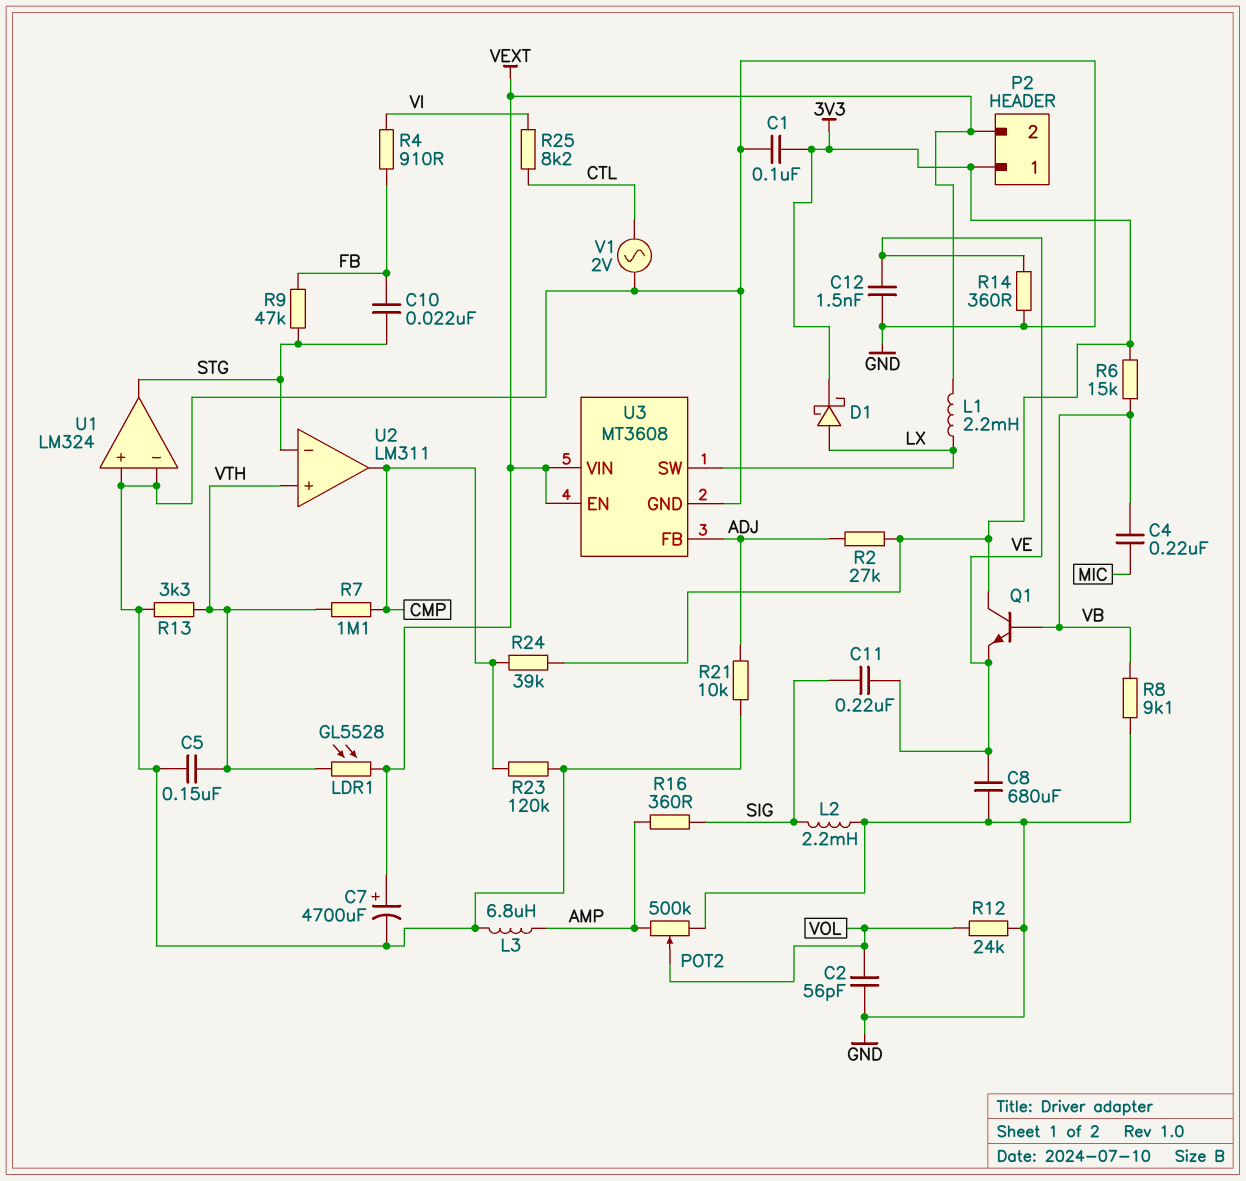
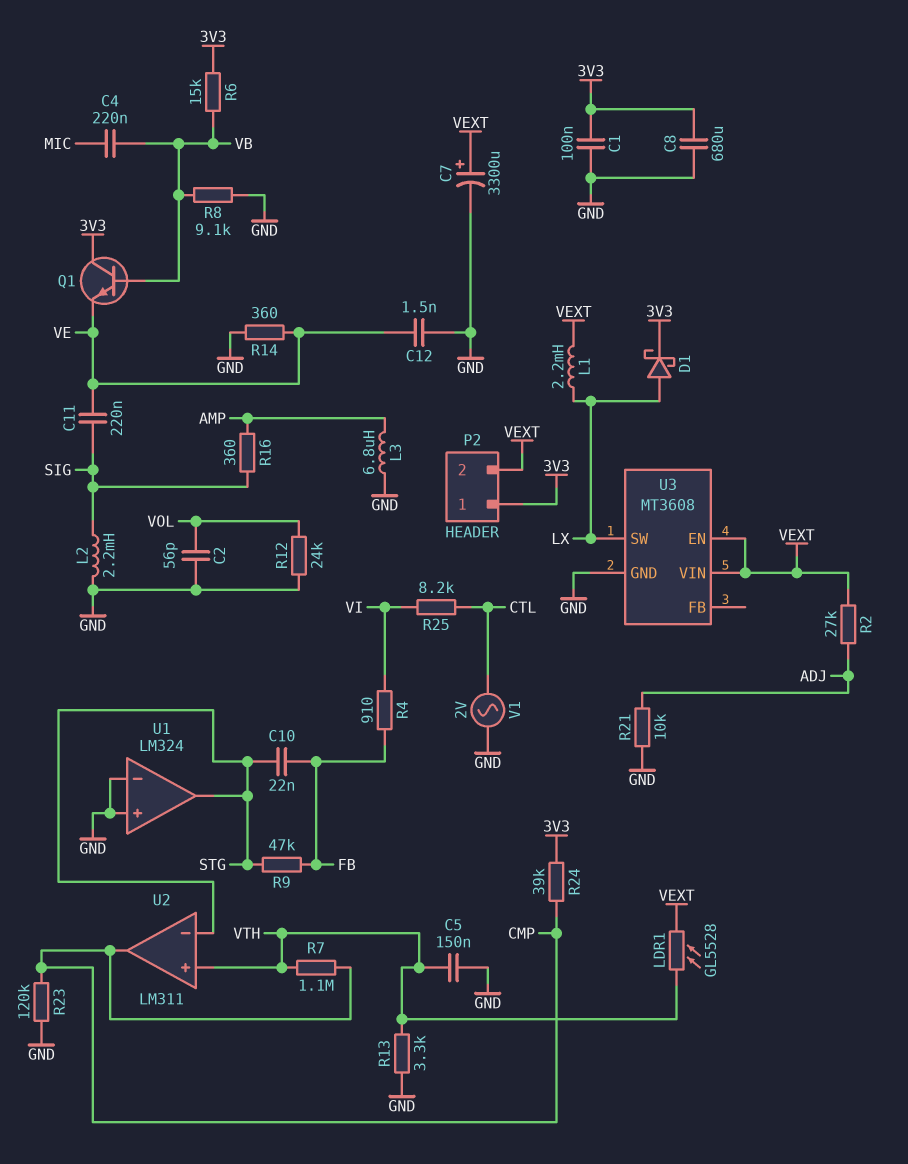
C7: 4700uF (plus VEXT, minus GND) -> 3300uF (plus VEXT, minus GND)
C8: 680uF (GND, VE) -> 680uF (3V3, GND)
POT2: 500k (AMP, GND, wiper VOL) -> none
R2: 27k (3V3, ADJ) -> 27k (ADJ, VEXT)
U3 pin FB: ADJ -> none

